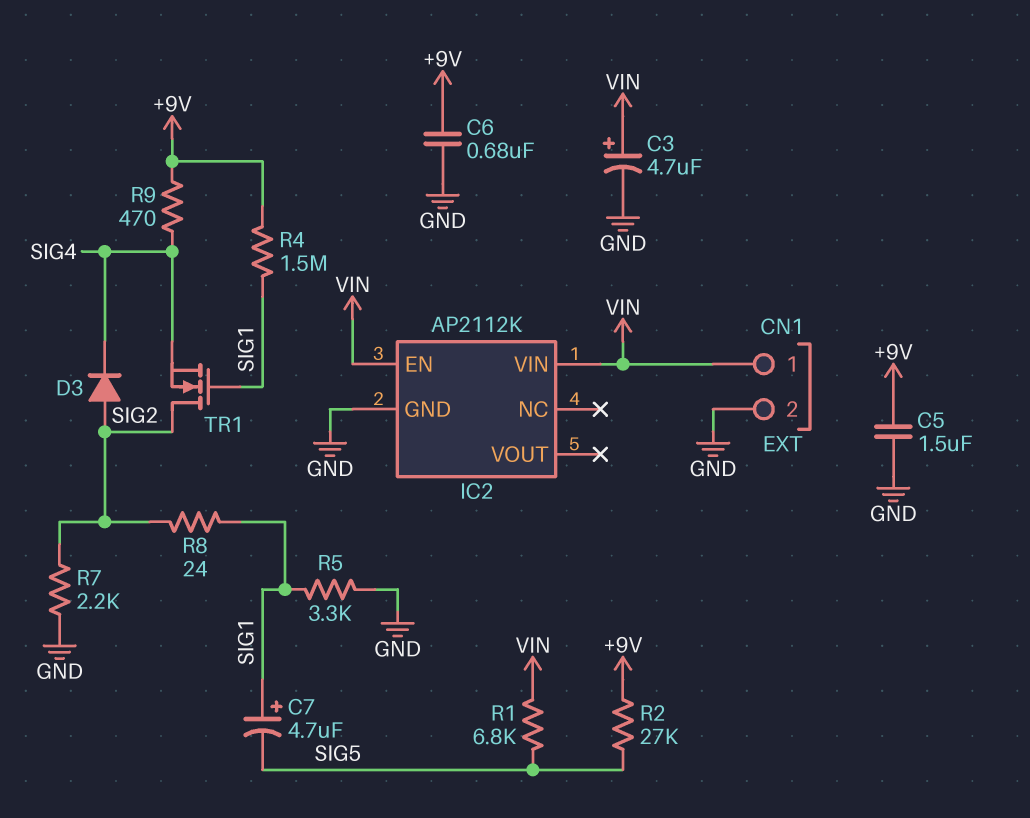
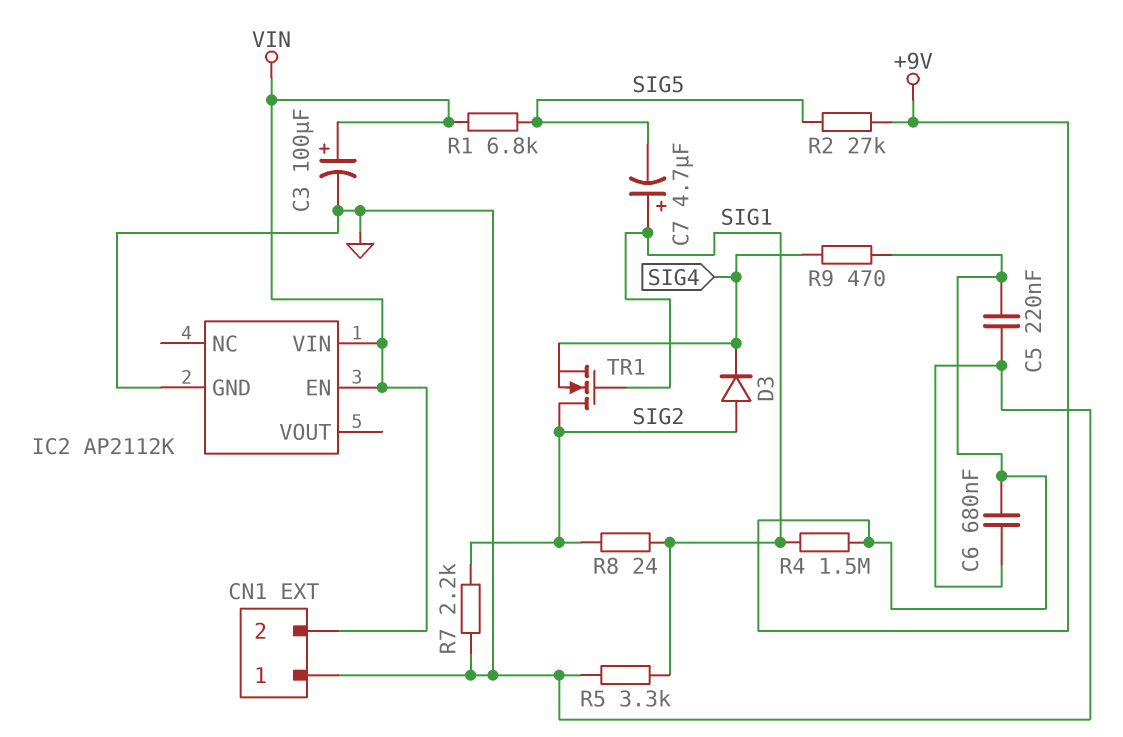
C3: 4.7uF (plus VIN, minus GND) -> 100uF (plus VIN, minus GND)
C5: 1.5uF (+9V, GND) -> 220nF (+9V, GND)
CN1 pin 1: VIN -> GND
CN1 pin 2: GND -> VIN

